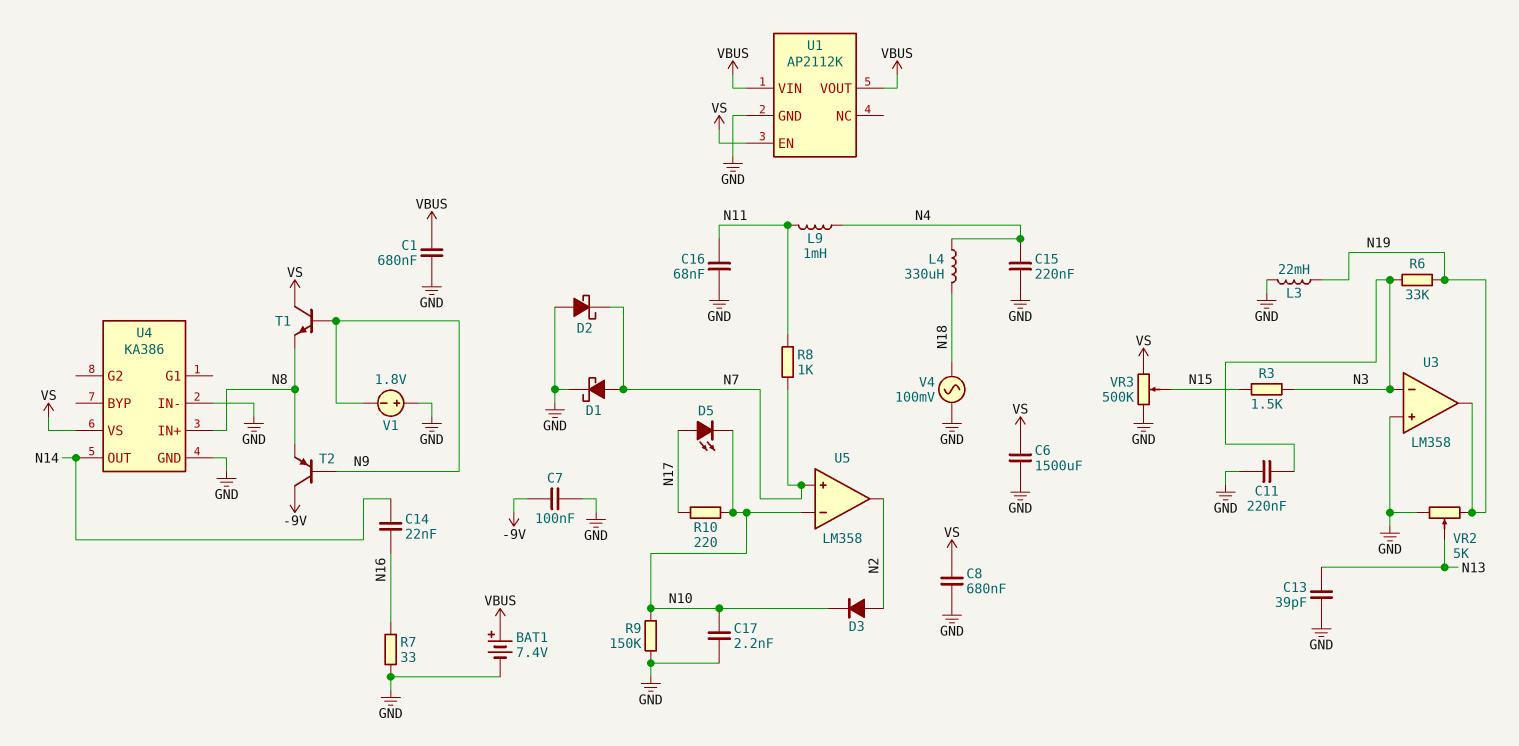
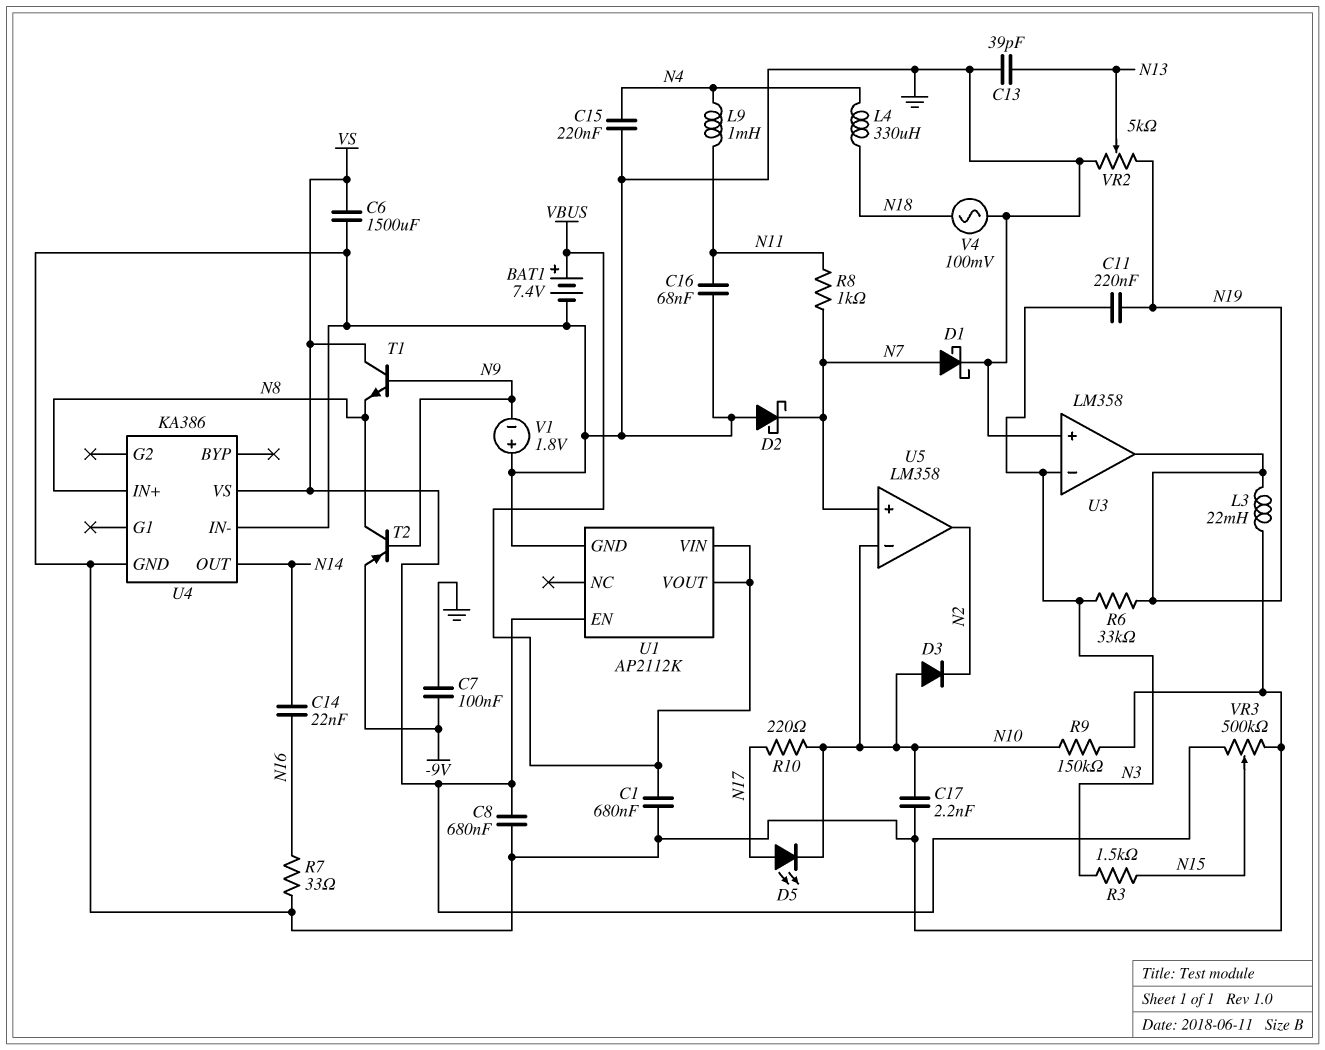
C11: 220nF (GND, N3) -> 220nF (N3, N19)
D3: diode (A N2, K N10) -> diode (A N10, K N2)
T2: PNP (B N9, C -9V, E N8) -> PNP (B N9, C N8, E -9V)

